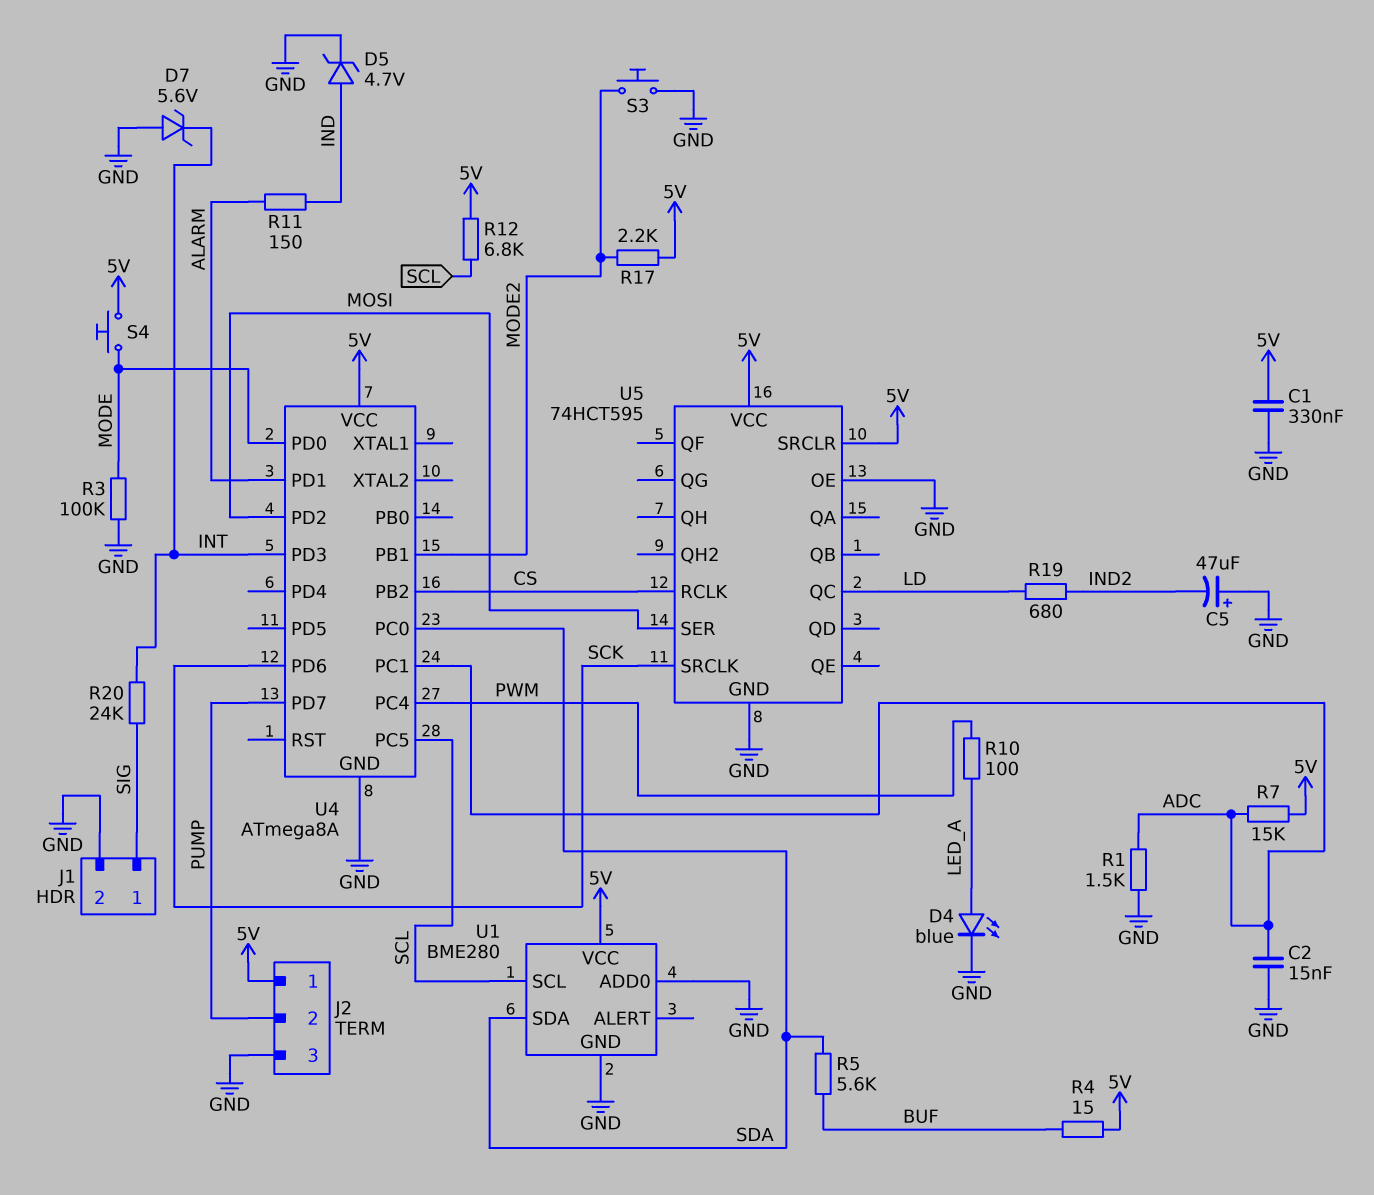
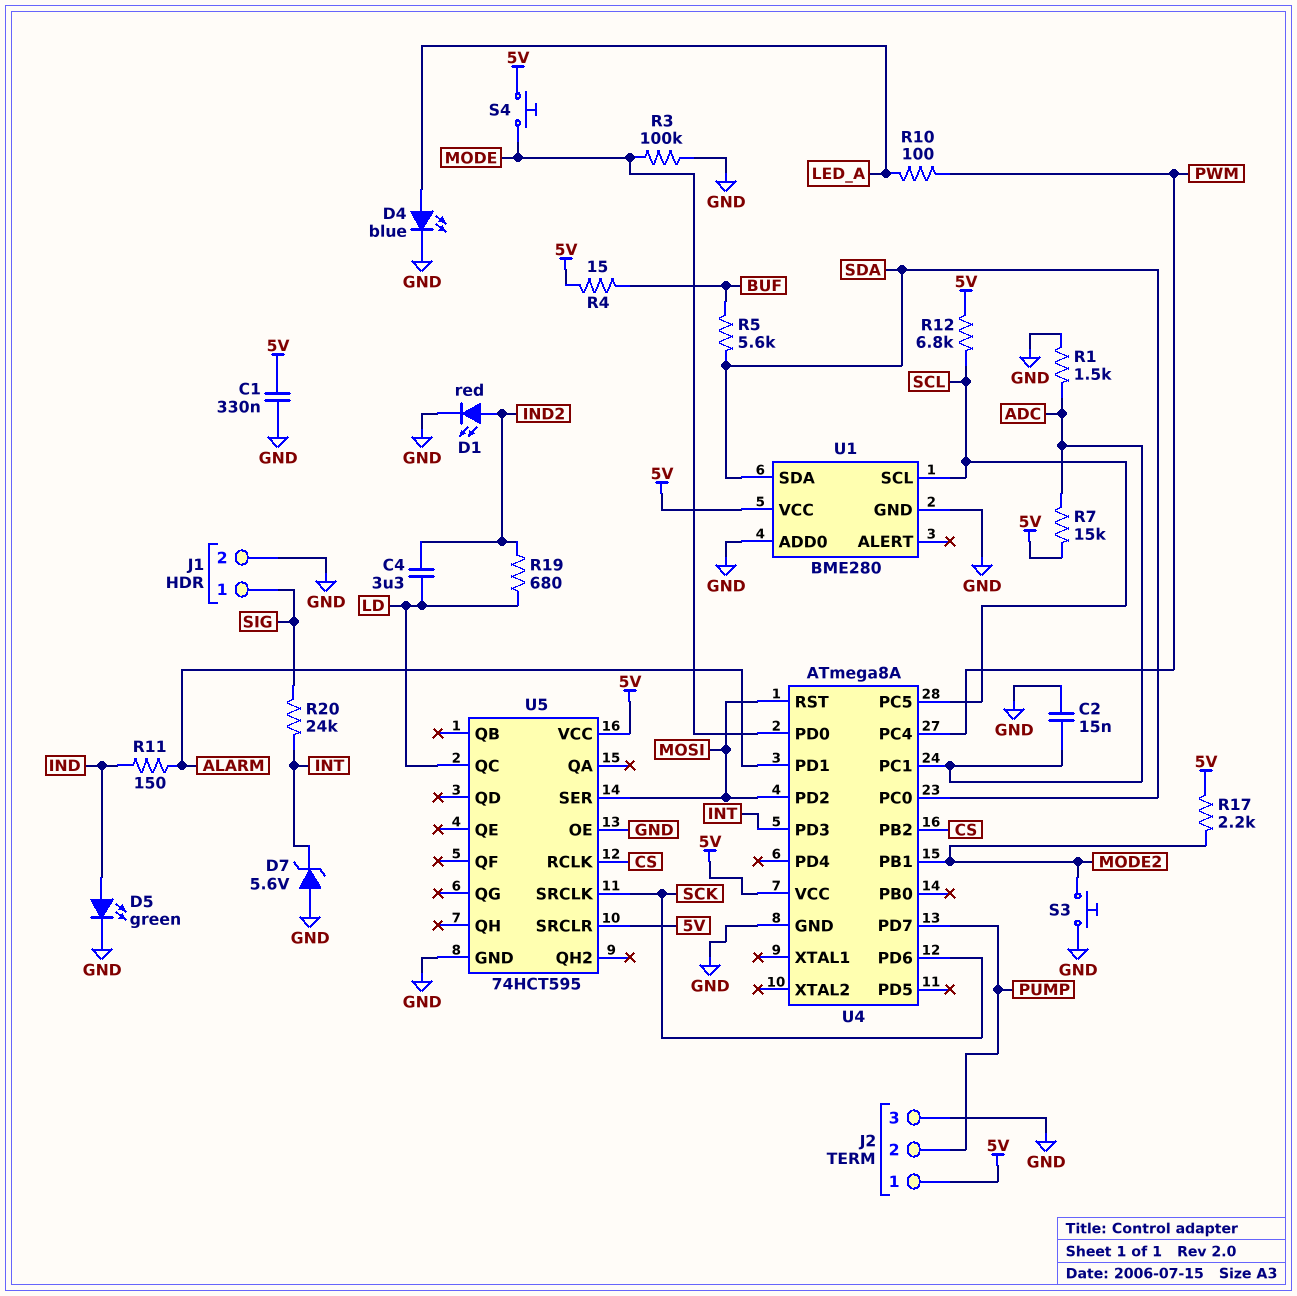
C4: none -> 3.3uF (IND2, LD)
C5: 47uF (plus GND, minus IND2) -> none
D1: none -> LED red (A IND2, K GND)
D5: zener 4.7V (A IND, K GND) -> LED green (A IND, K GND)
U4 pin RST: none -> MOSI

